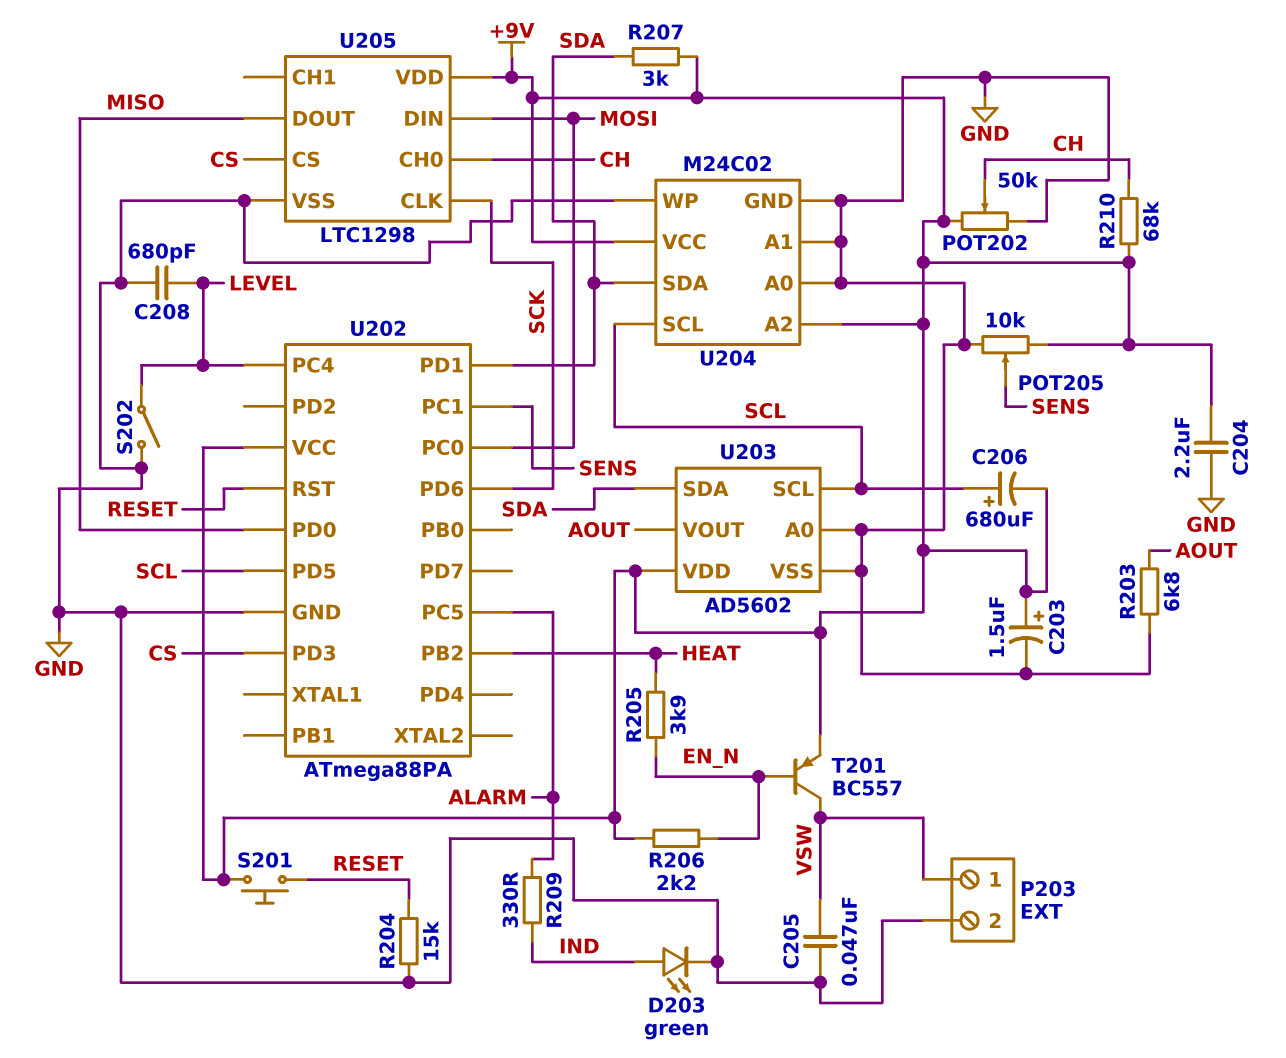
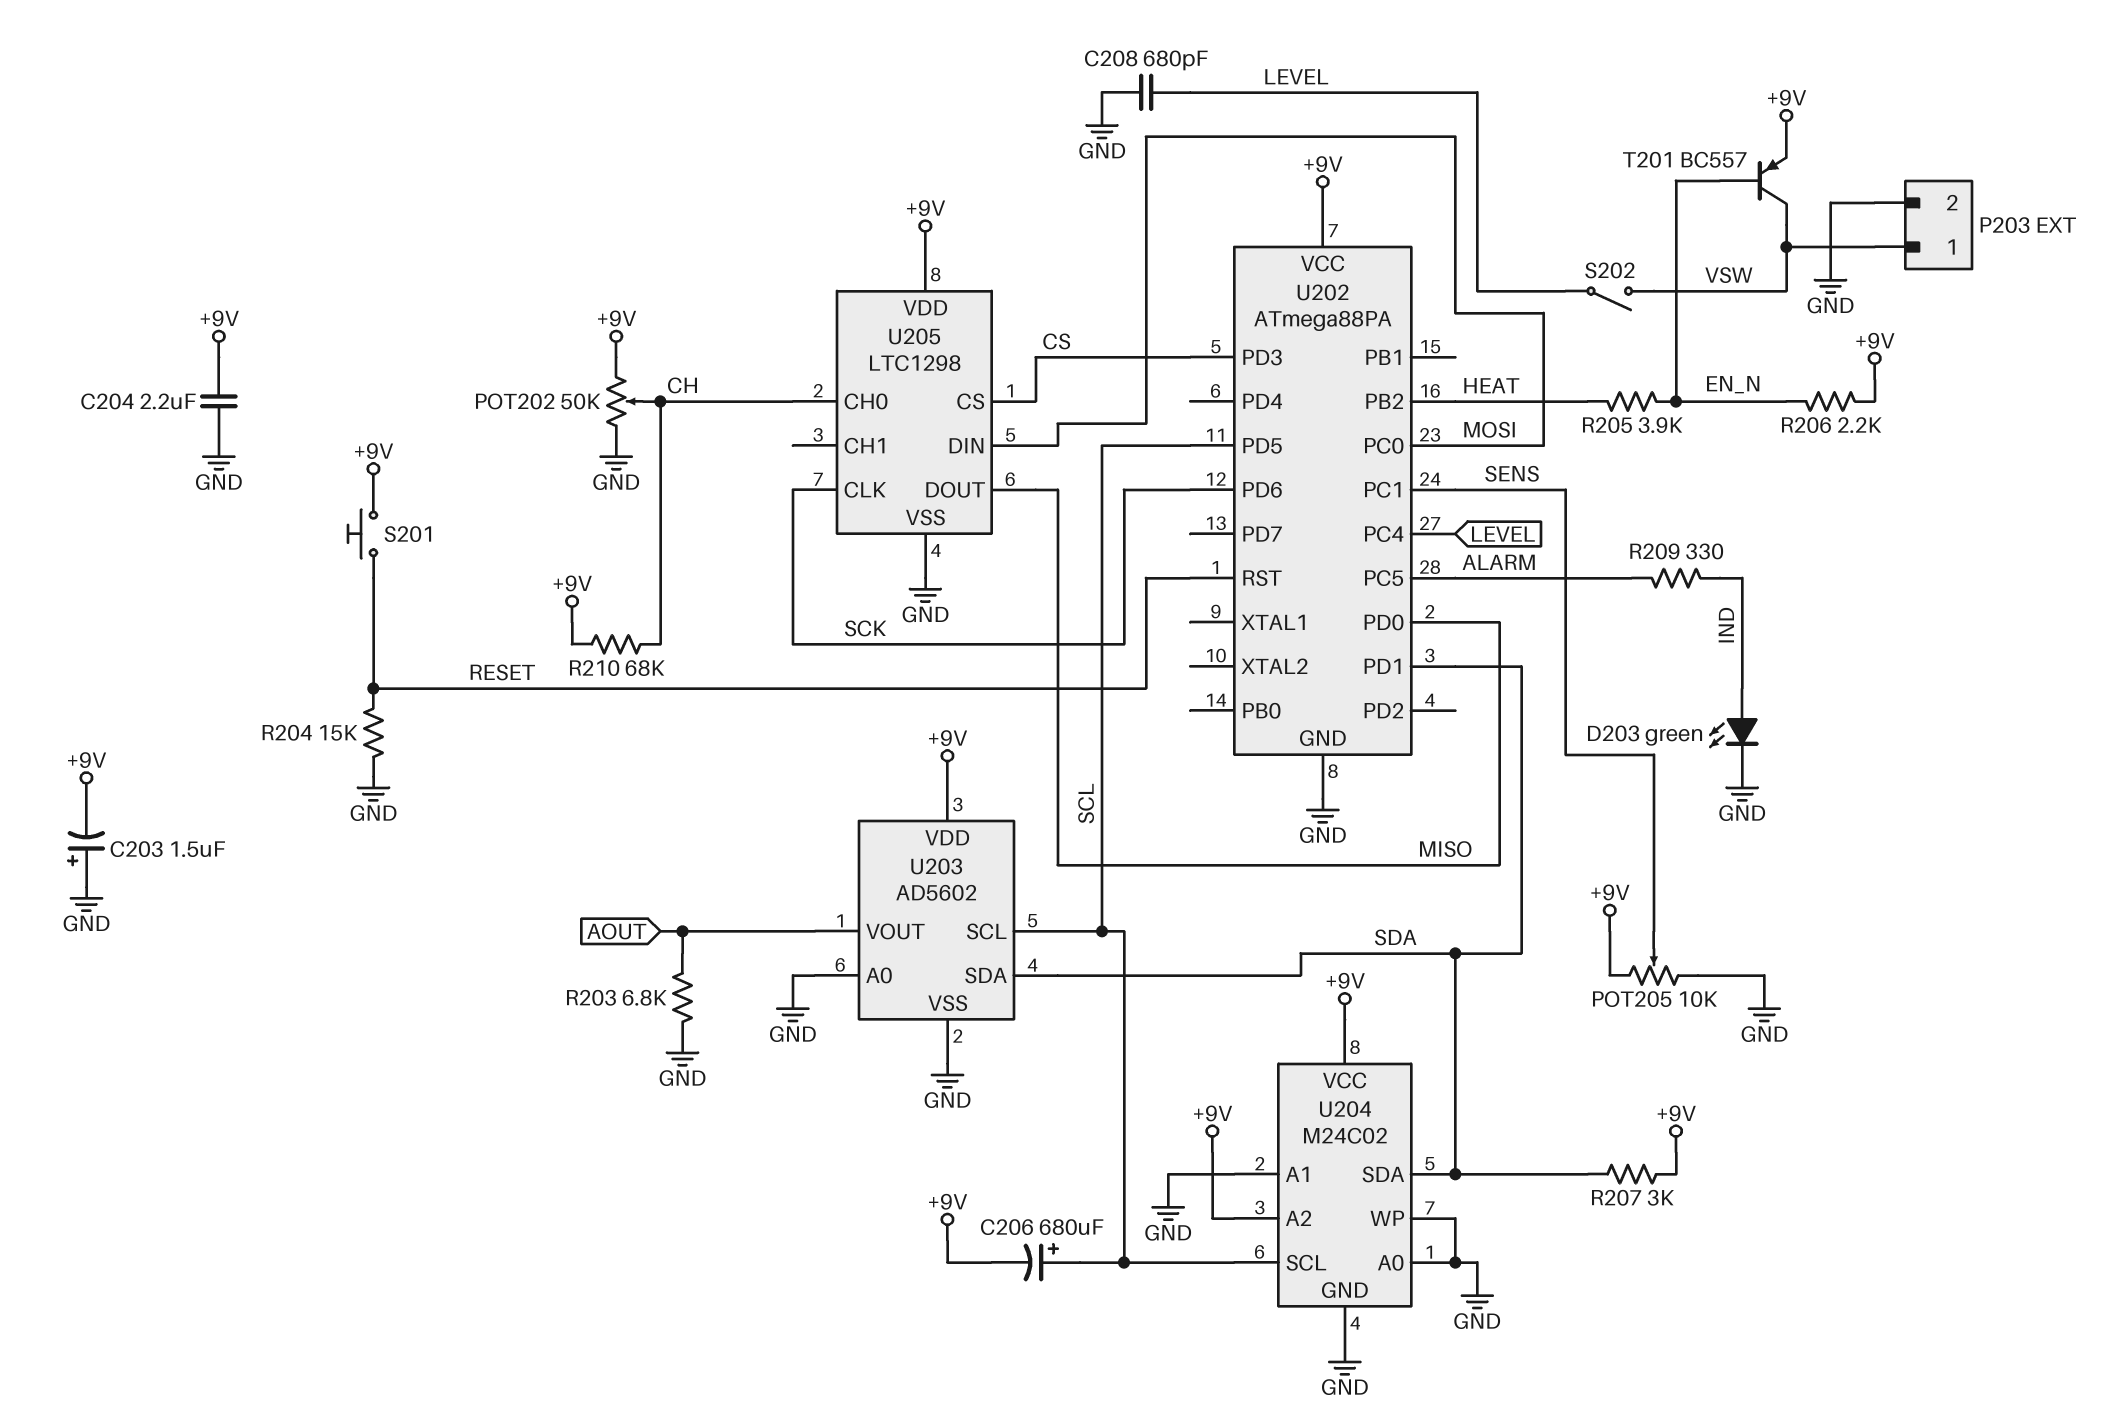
C203: 1.5uF (plus +9V, minus GND) -> 1.5uF (plus GND, minus +9V)
C205: 47nF (GND, VSW) -> none
S202: switch (GND, LEVEL) -> switch (LEVEL, VSW)

